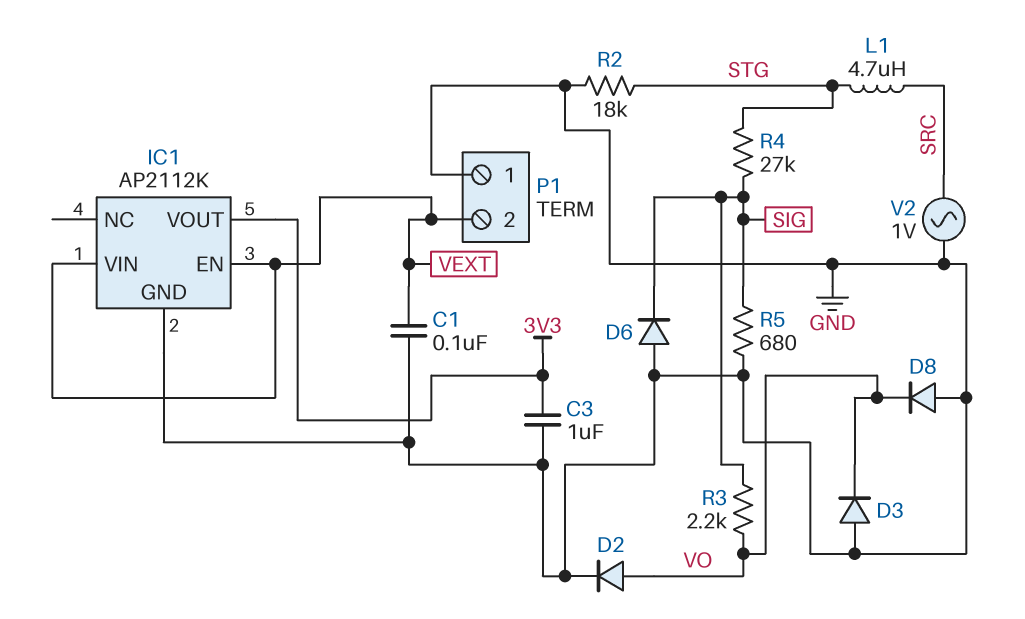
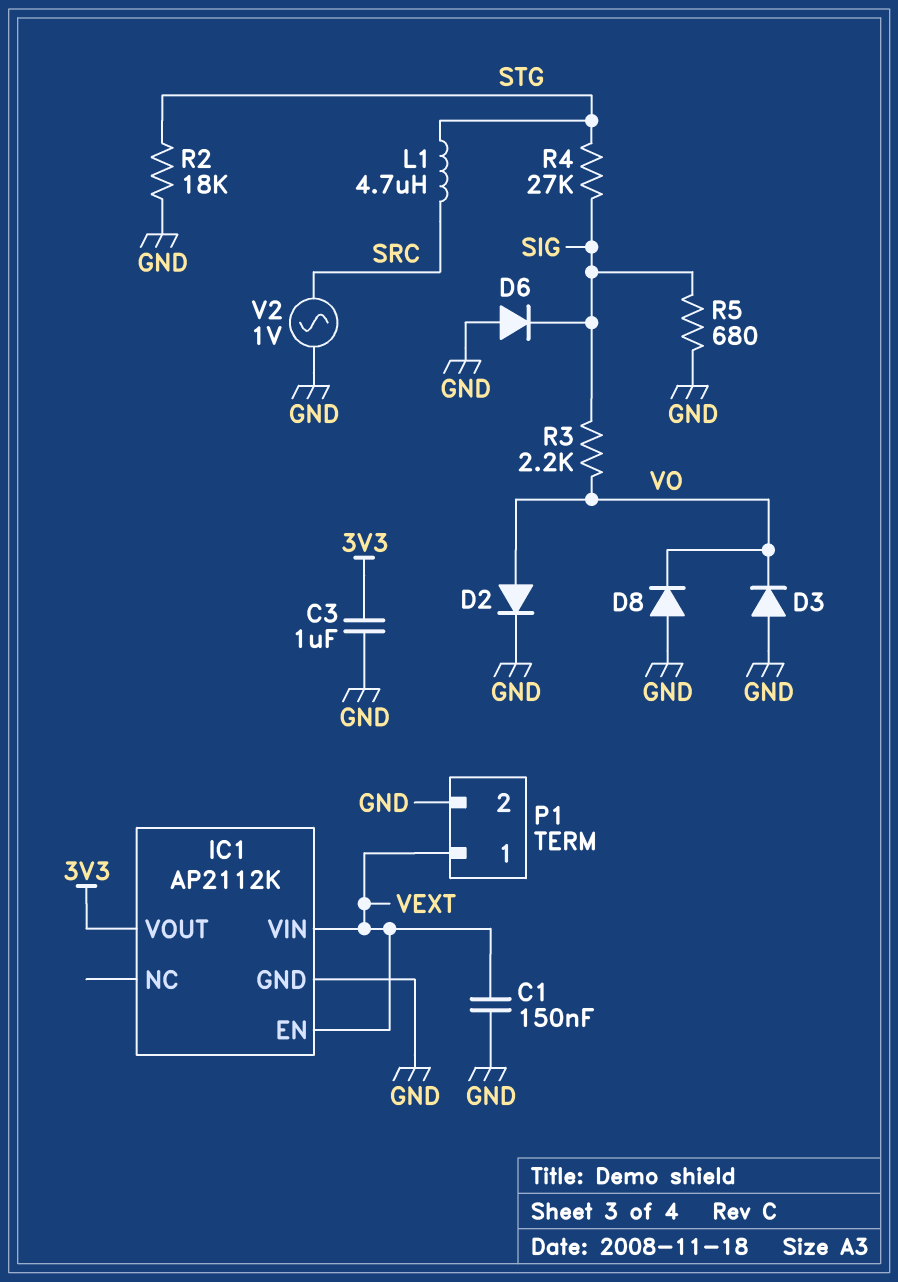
C1: 100nF (GND, VEXT) -> 150nF (GND, VEXT)
P1 pin 1: GND -> VEXT
P1 pin 2: VEXT -> GND

